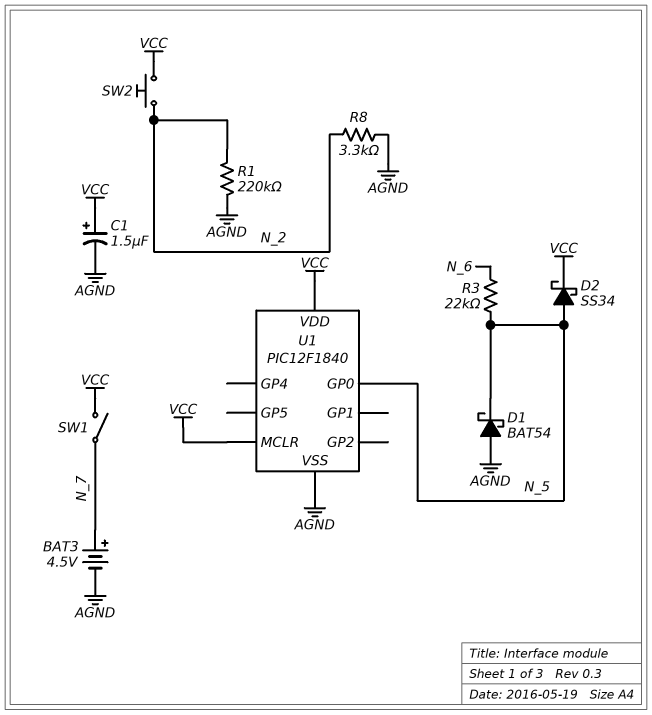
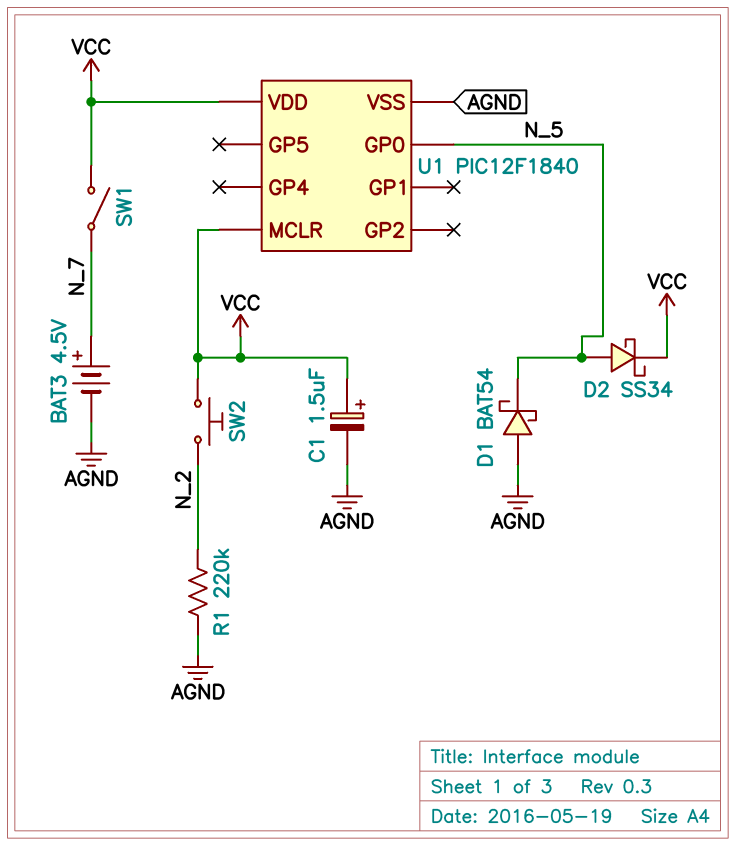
R3: 22k (N_5, N_6) -> none
R8: 3.3k (AGND, N_2) -> none

